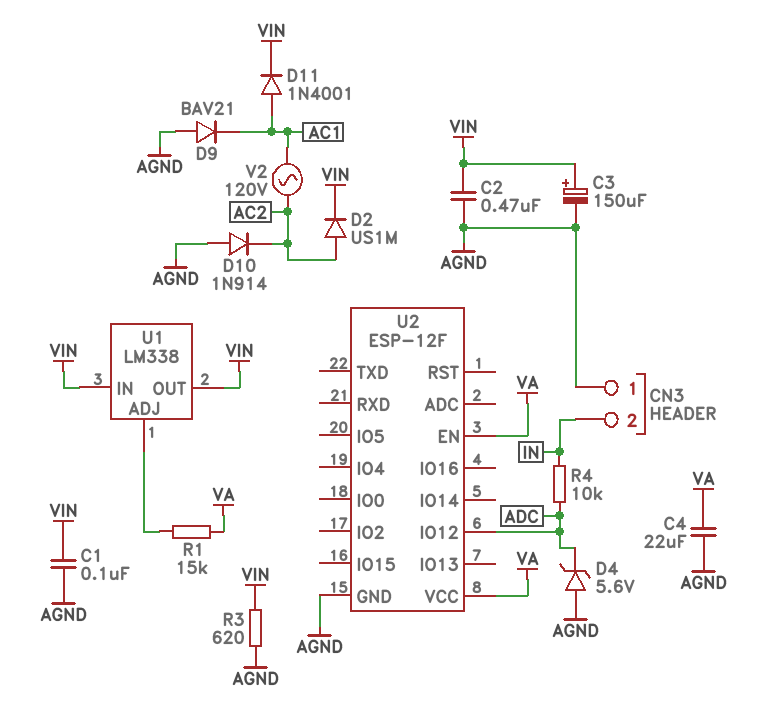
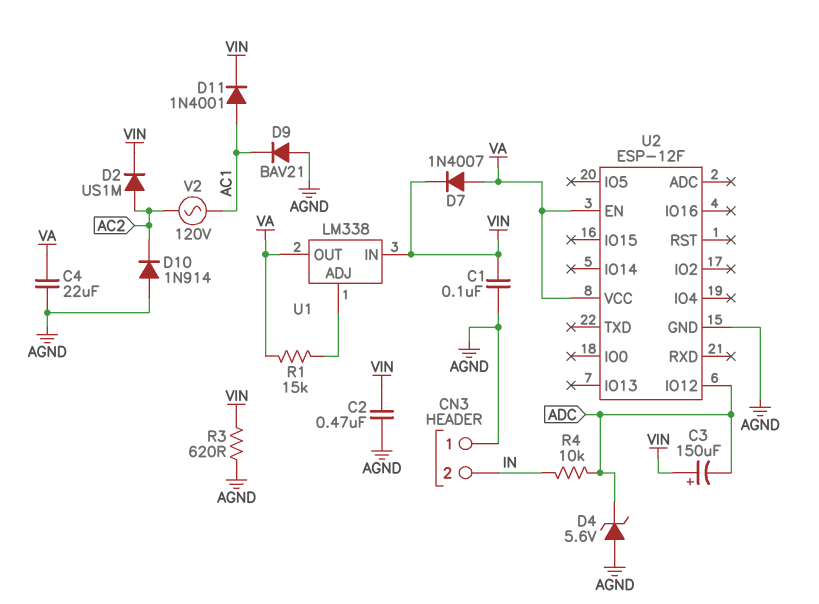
C3: 150uF (plus VIN, minus AGND) -> 150uF (plus VIN, minus ADC)
D7: none -> diode 1N4007 (A VA, K VIN)
U1 pin OUT: VIN -> VA

